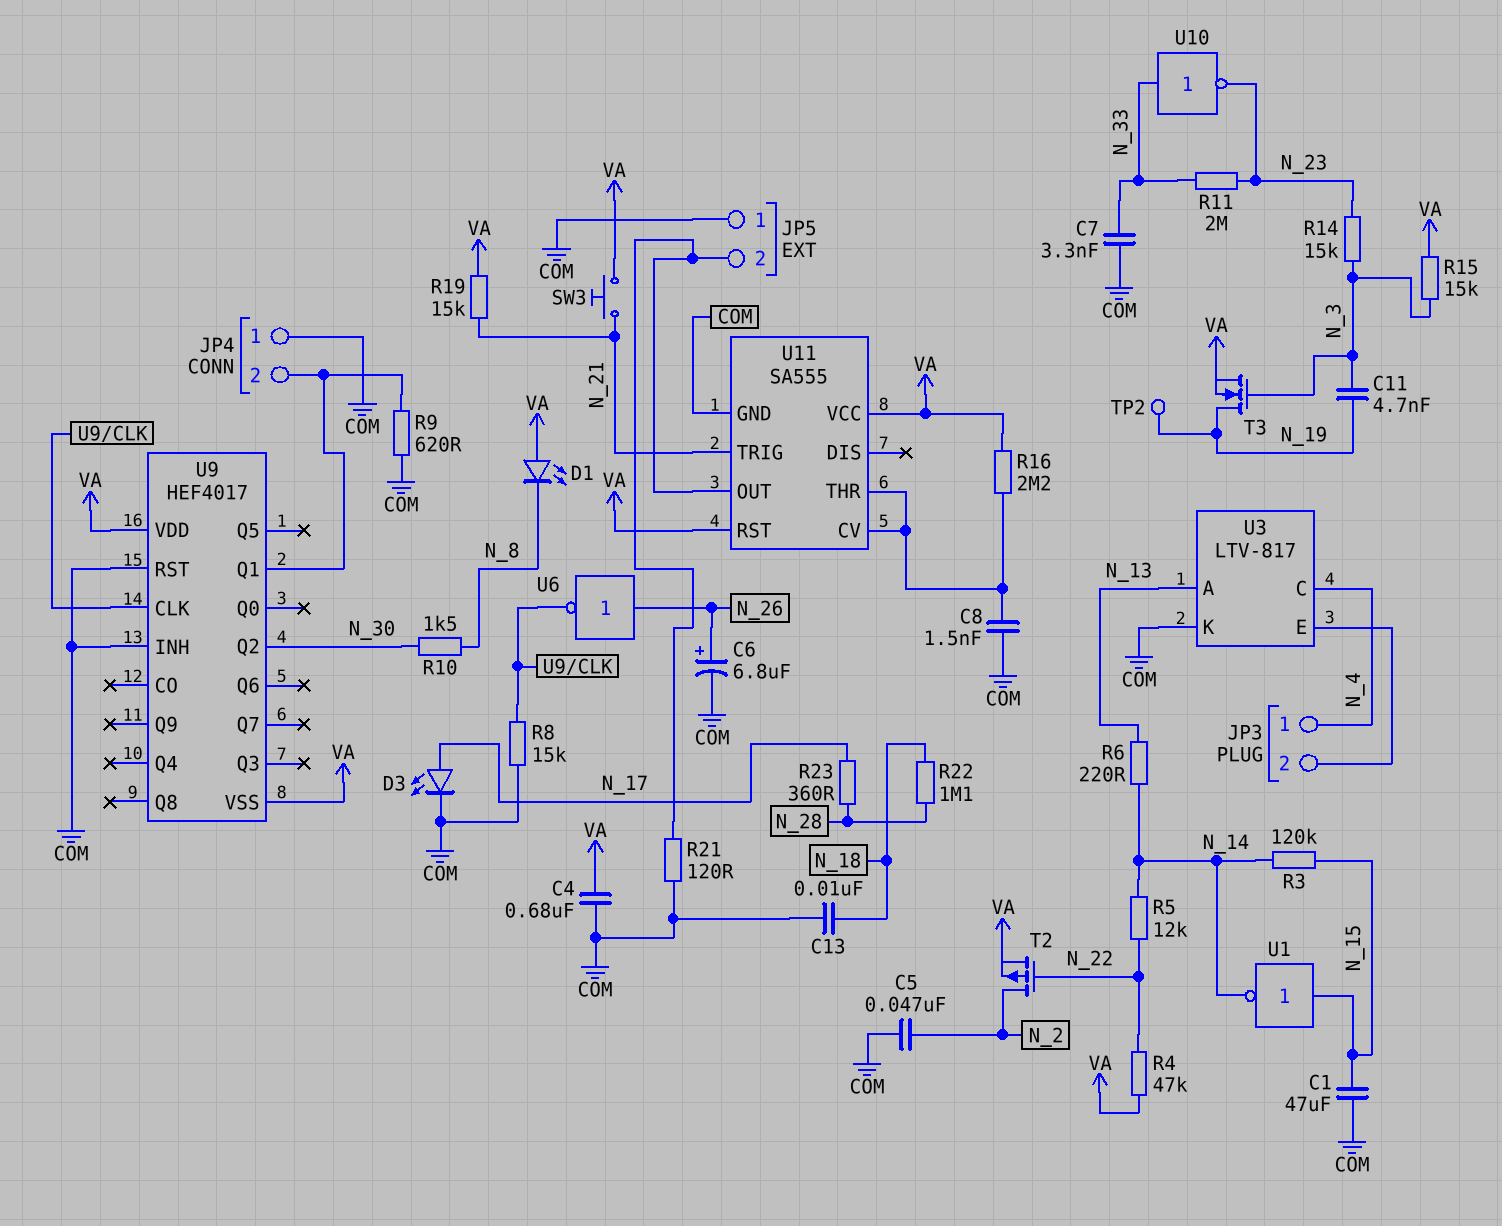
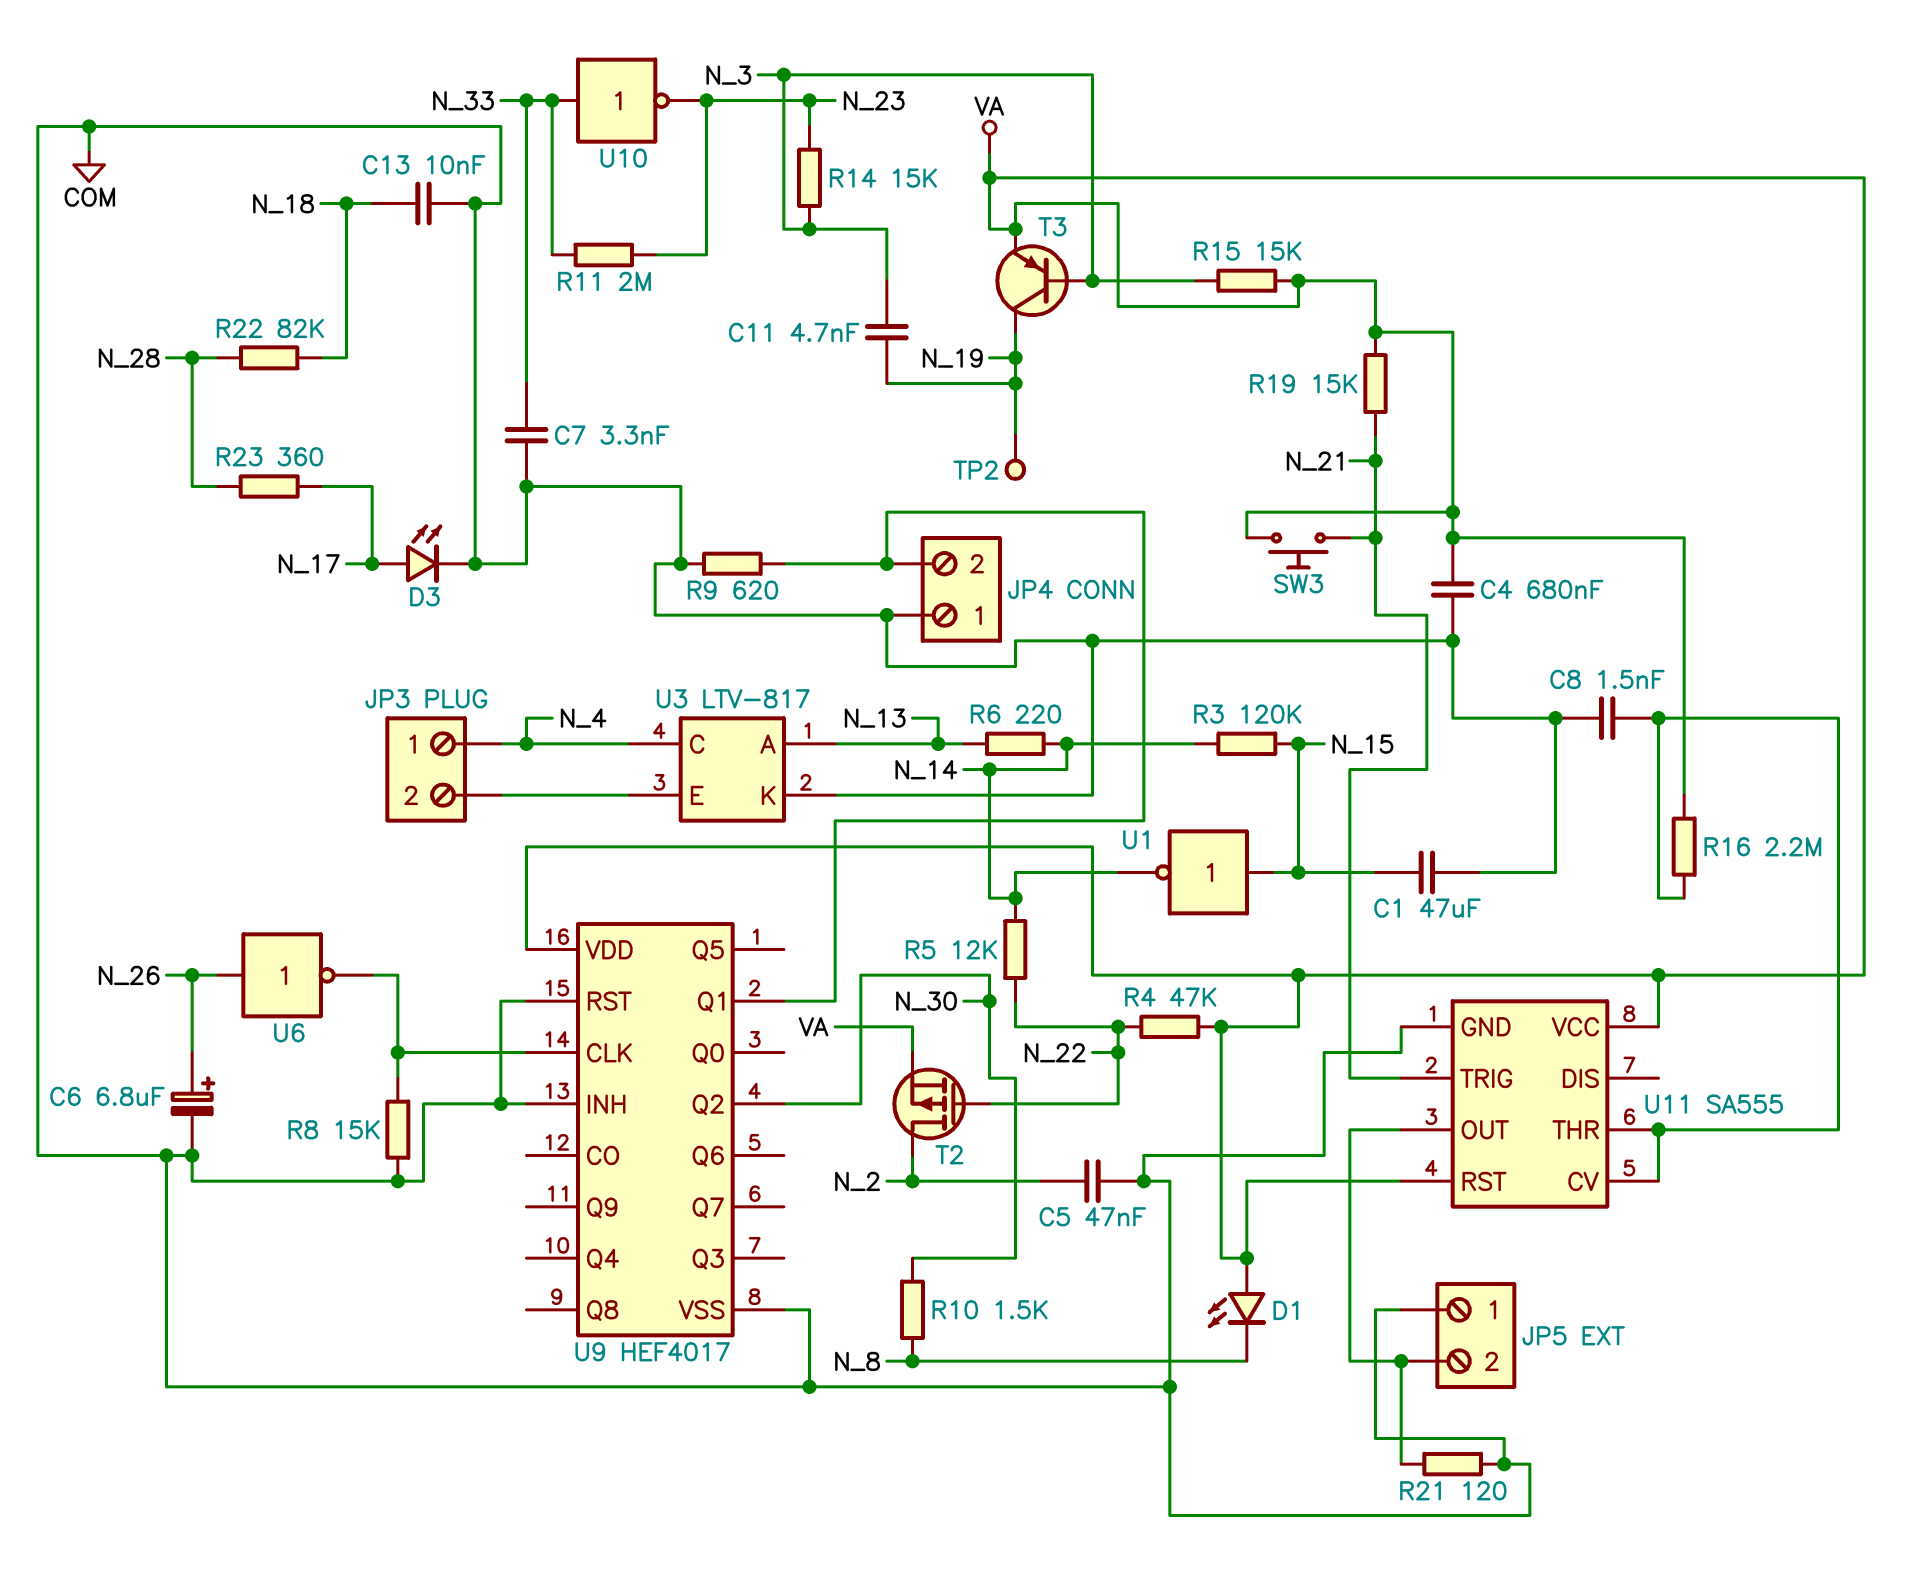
R22: 1.1M (N_18, N_28) -> 82k (N_18, N_28)
T3: NMOS (G N_3, D N_19, S VA) -> PNP (B N_3, C N_19, E VA)
U9 pin VSS: VA -> COM

